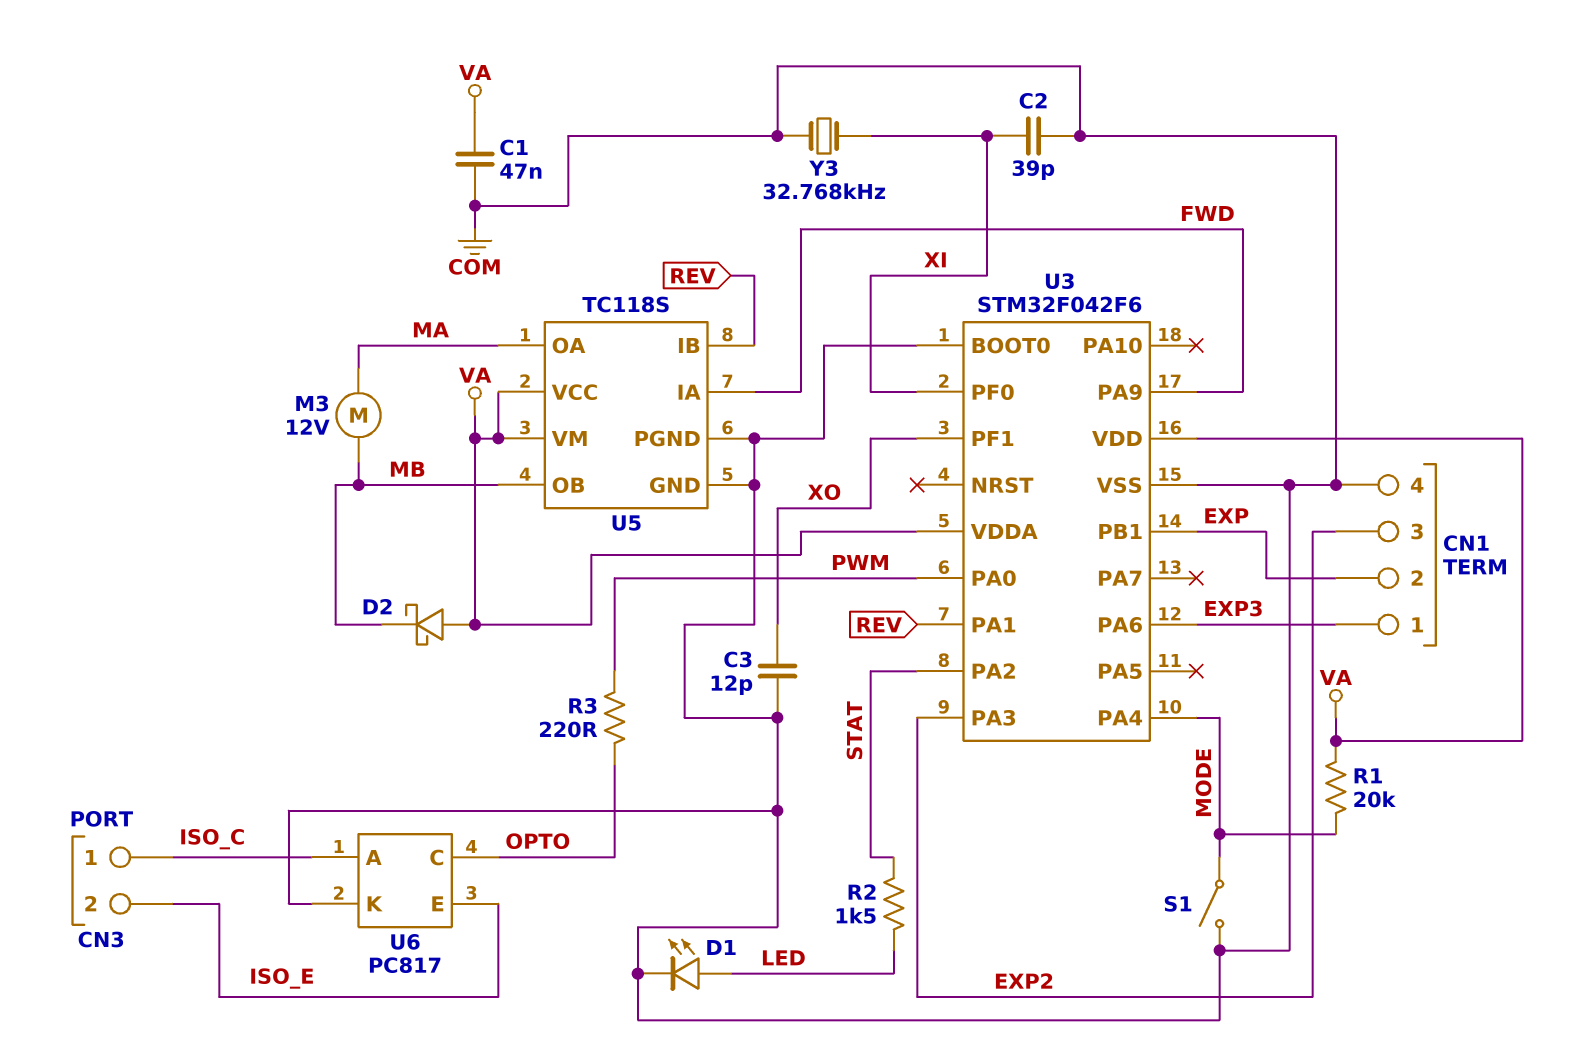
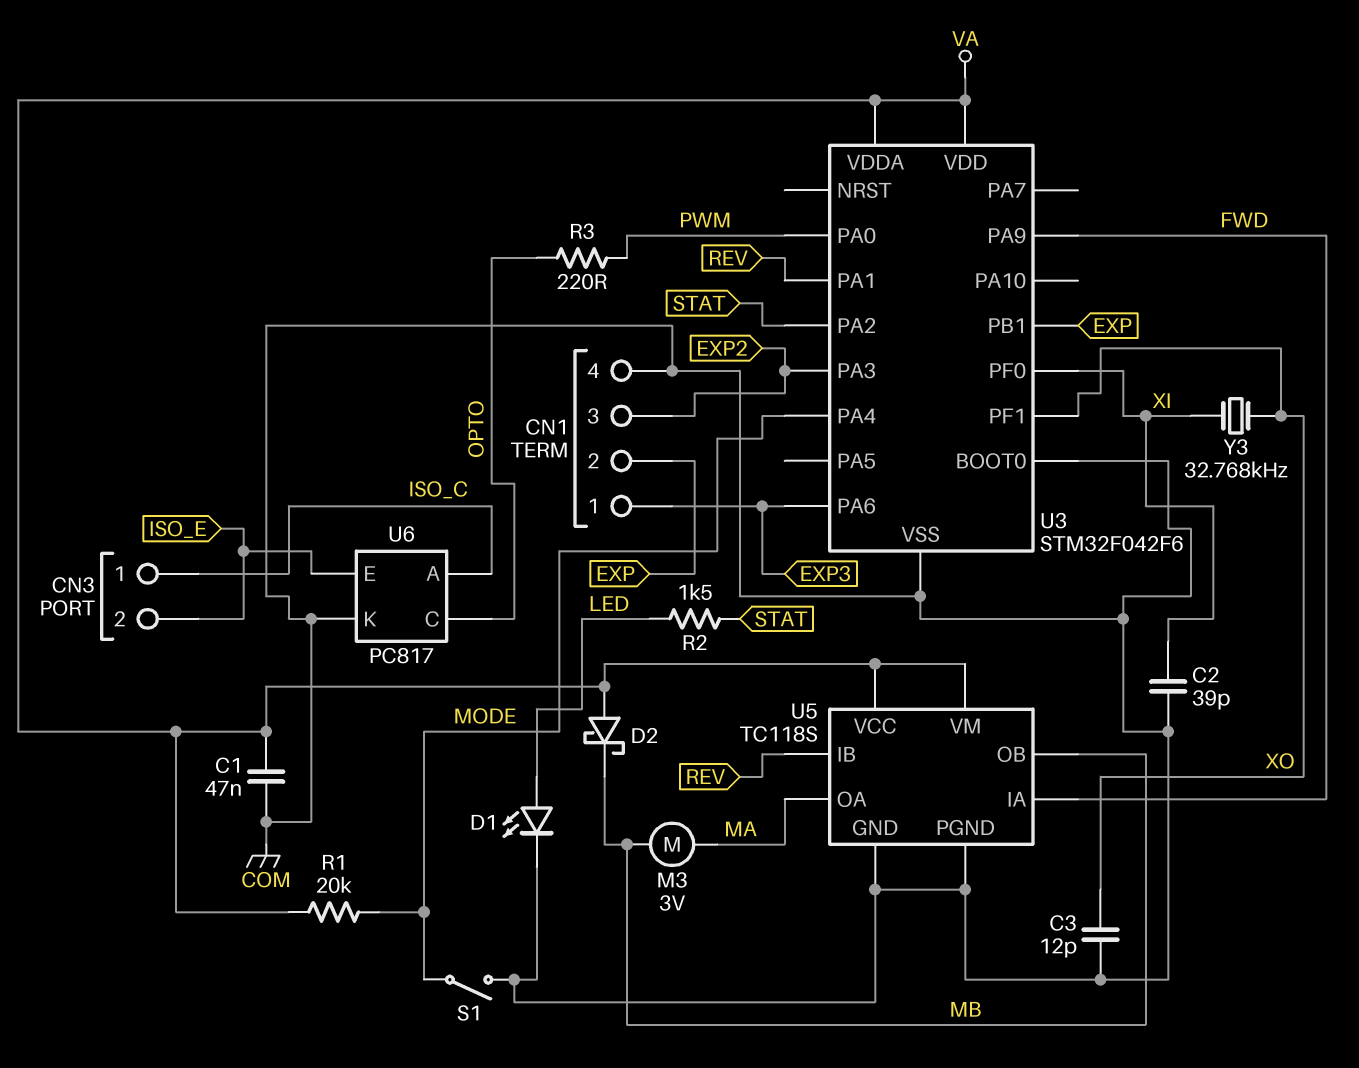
M3: motor 12V (MA, MB) -> motor 3V (MA, MB)
Y3: 32.768kHz (COM, XI) -> 32.768kHz (XI, XO)

